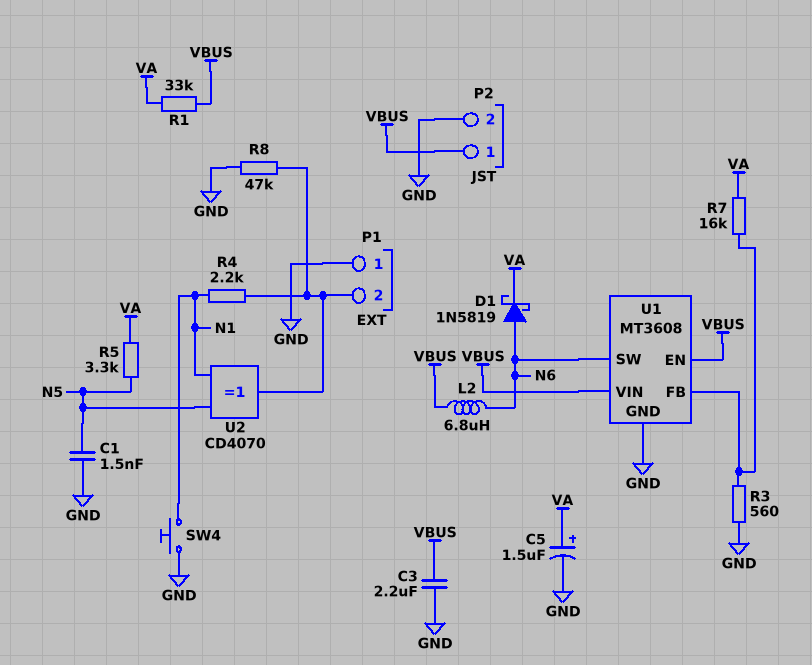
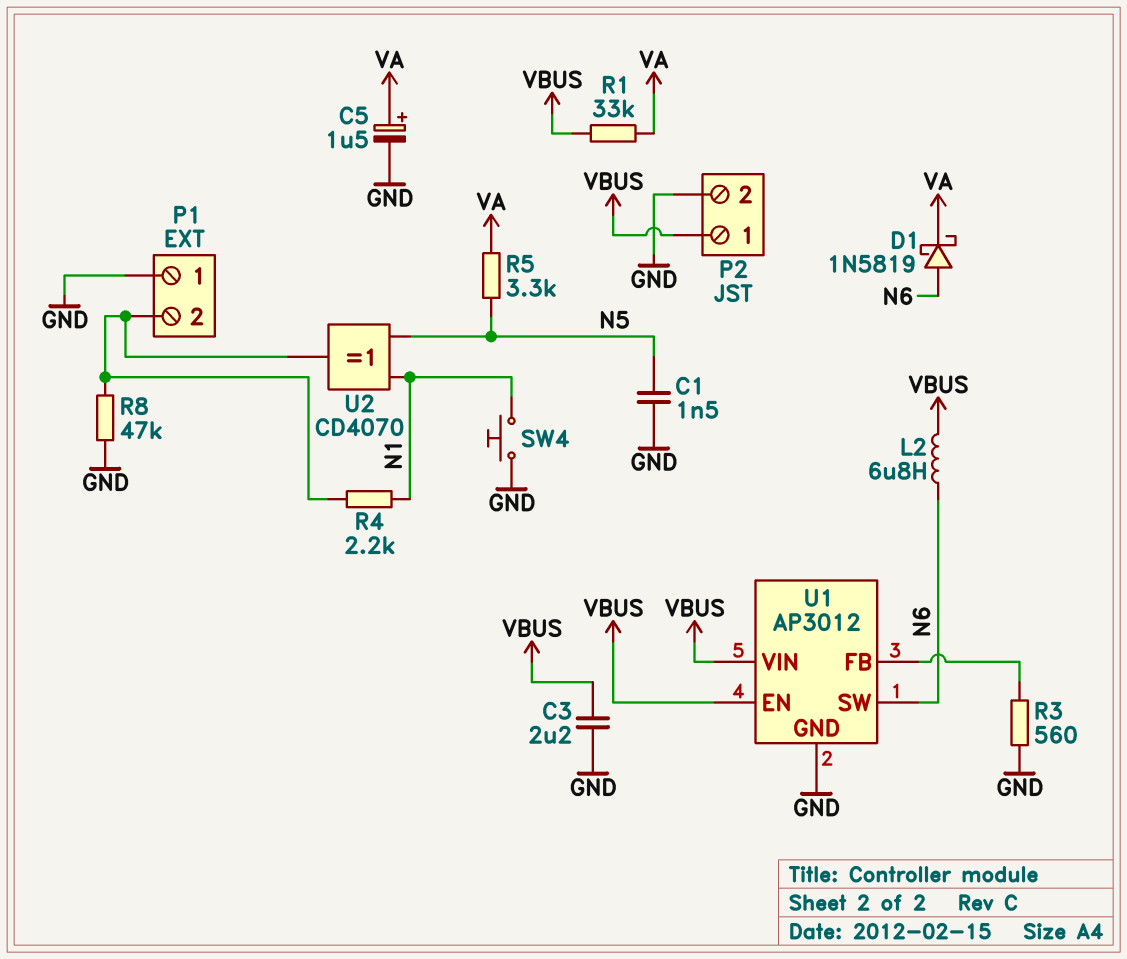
R7: 16k (U1/FB, VA) -> none
U1: MT3608 -> AP3012

